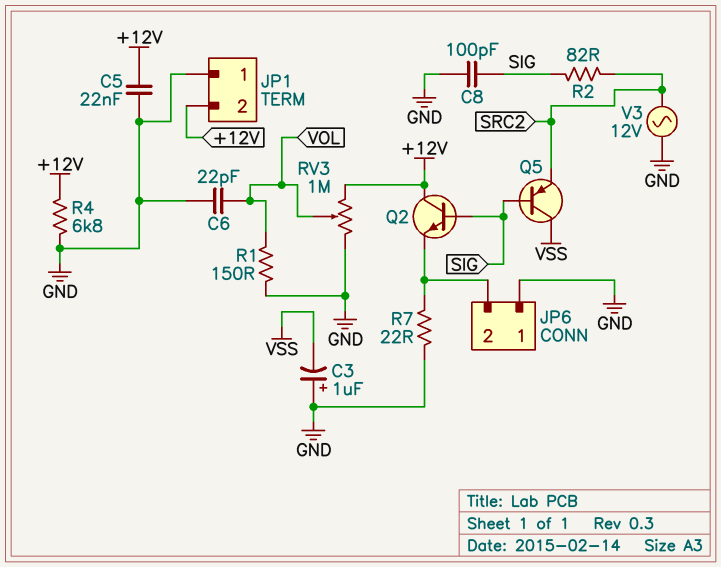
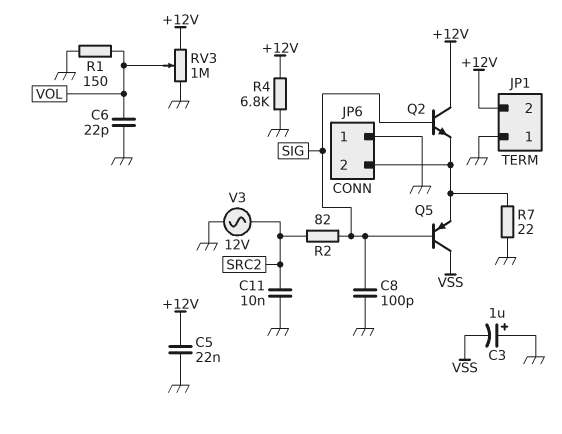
C11: none -> 10nF (GND, SRC2)
Q5: PNP (B SIG, C VSS, E SRC2) -> PNP (B SIG, C VSS, E JP6/2)

